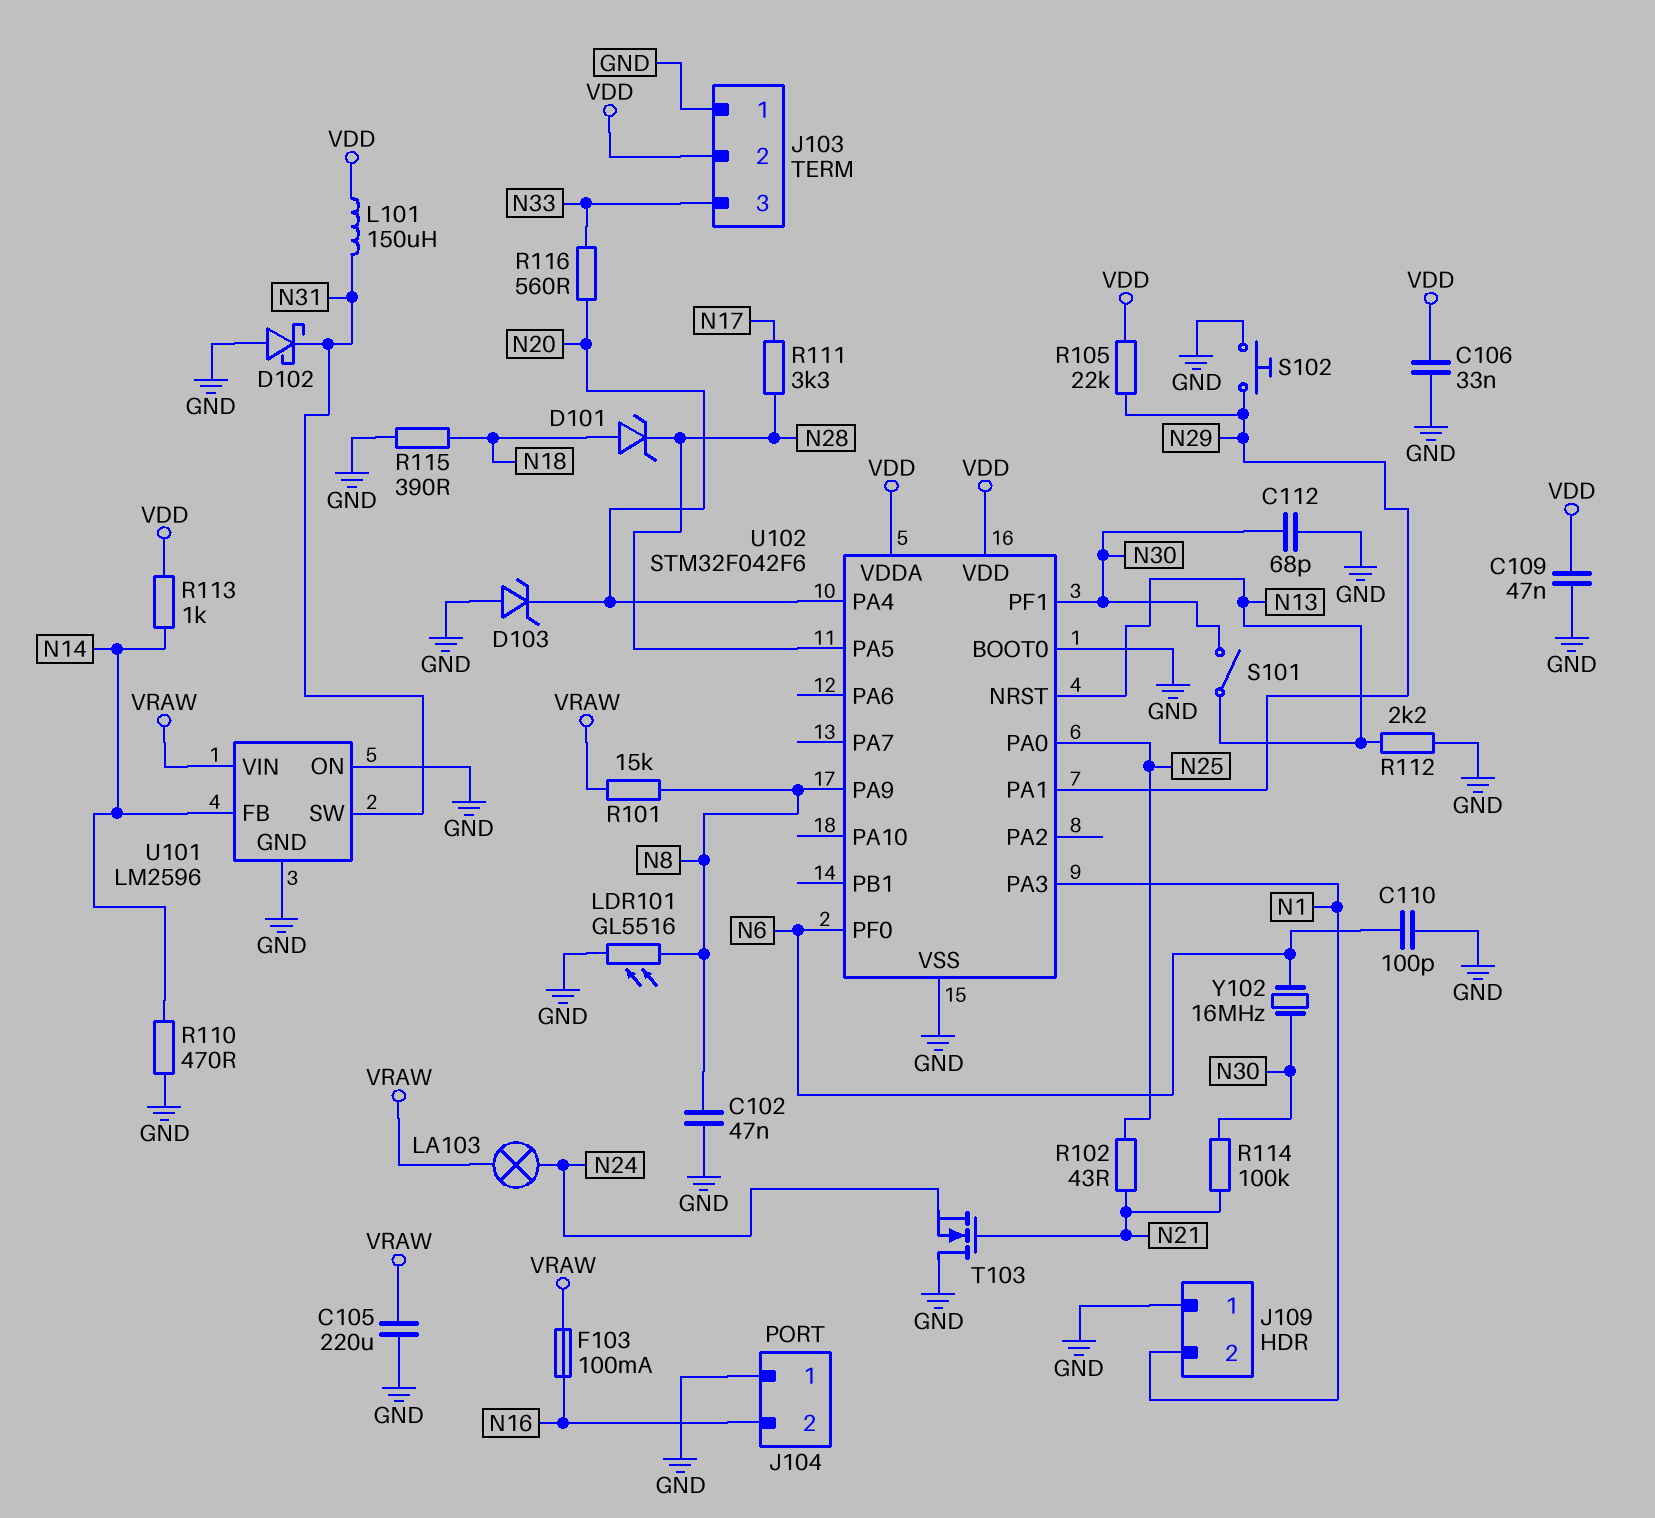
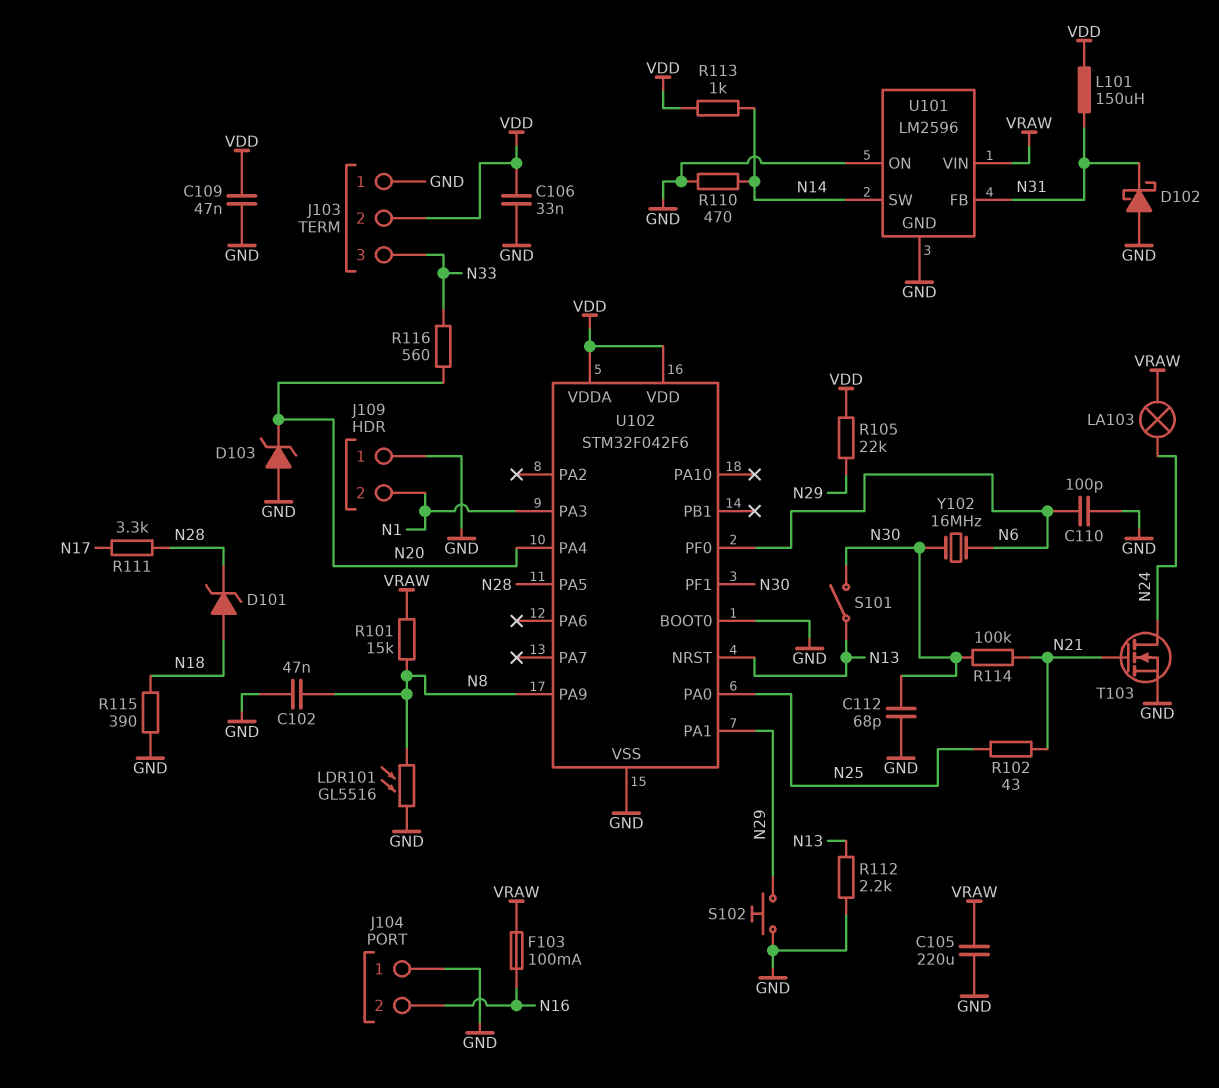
T103: NMOS (G N21, D GND, S N24) -> NMOS (G N21, D N24, S GND)
U101 pin FB: N14 -> N31
U101 pin SW: N31 -> N14

